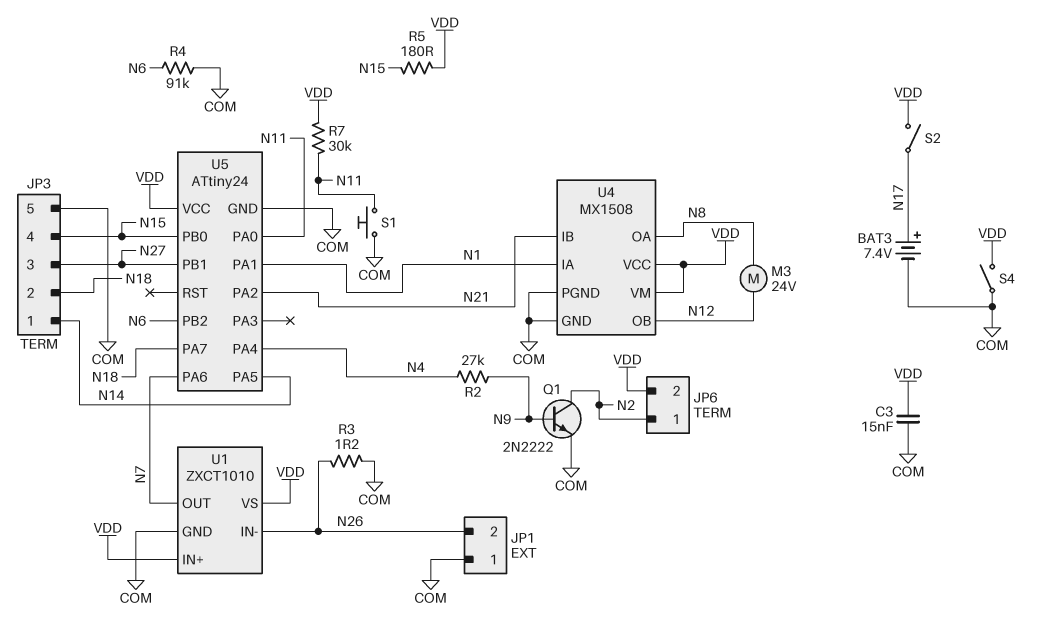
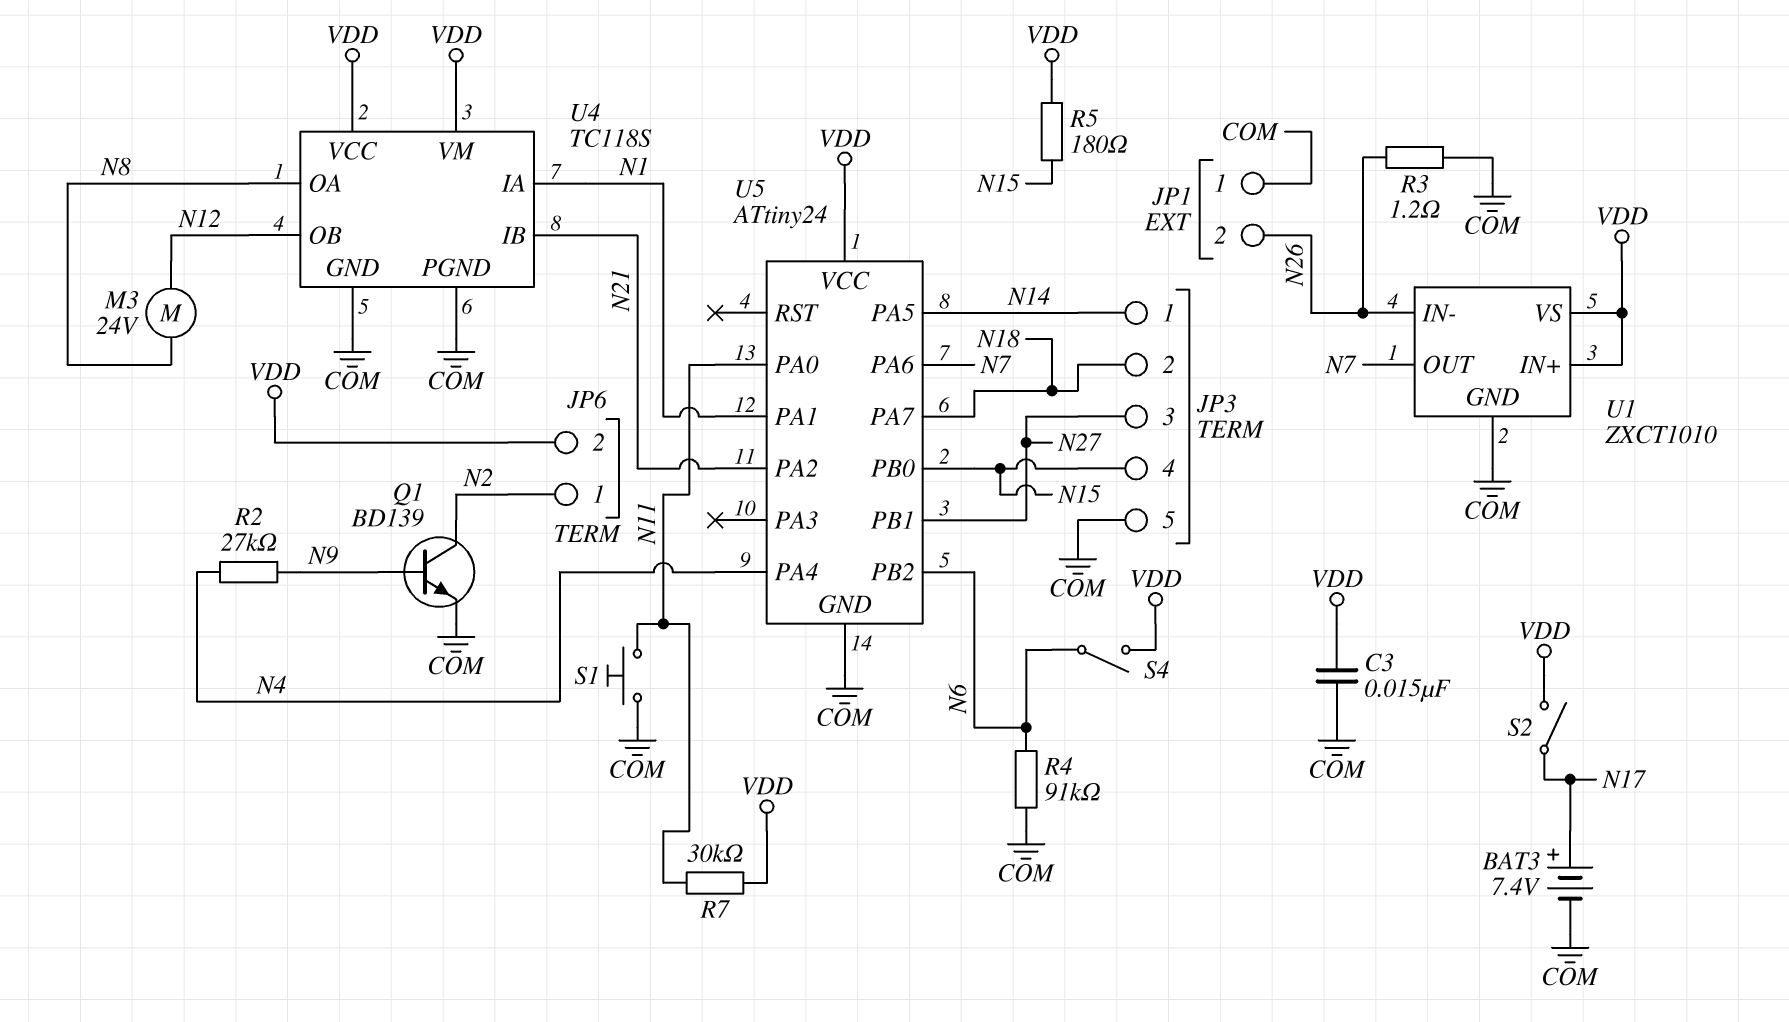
Q1: NPN 2N2222 (B N9, C N2, E COM) -> NPN BD139 (B N9, C N2, E COM)
S4: switch (COM, VDD) -> switch (N6, VDD)
U4: MX1508 -> TC118S

